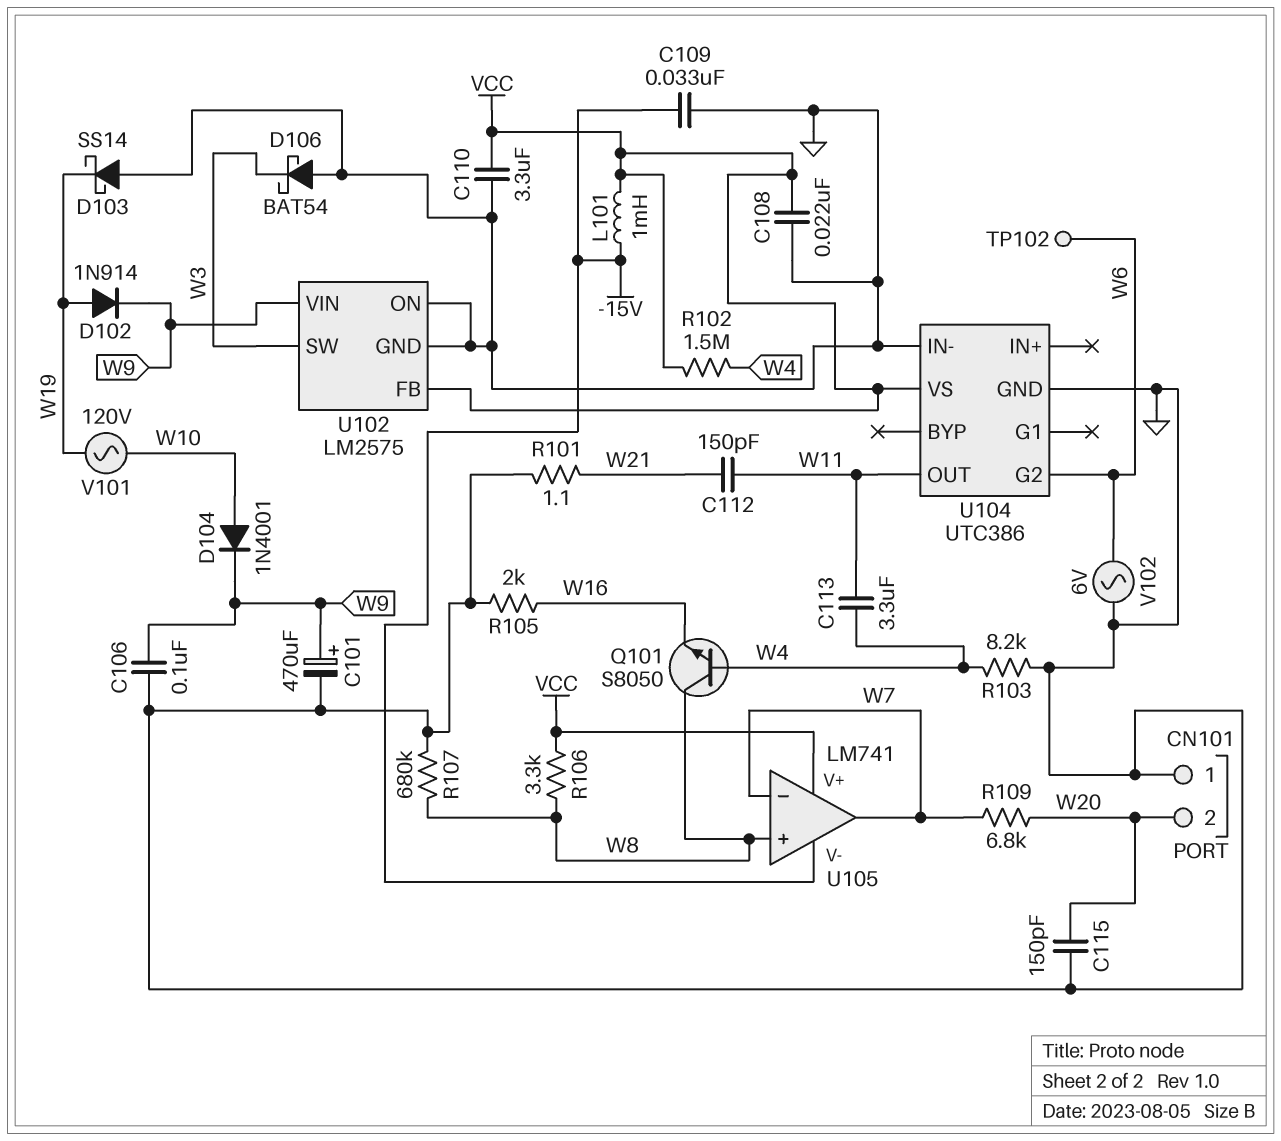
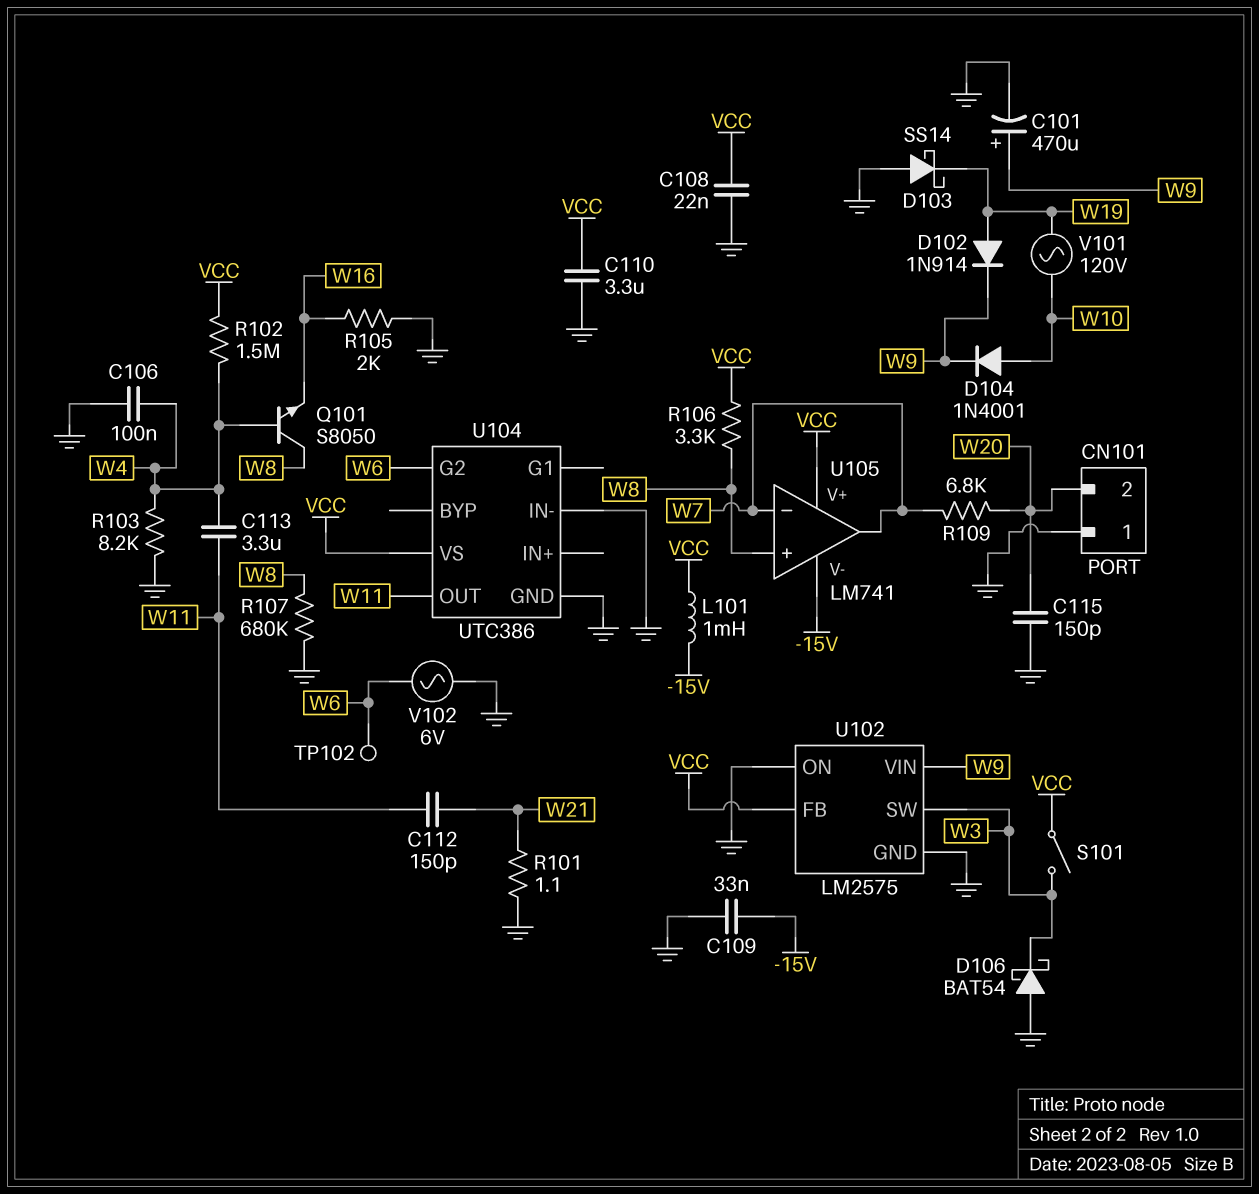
C106: 100nF (GND, W9) -> 100nF (GND, W4)
S101: none -> switch (VCC, W3)

